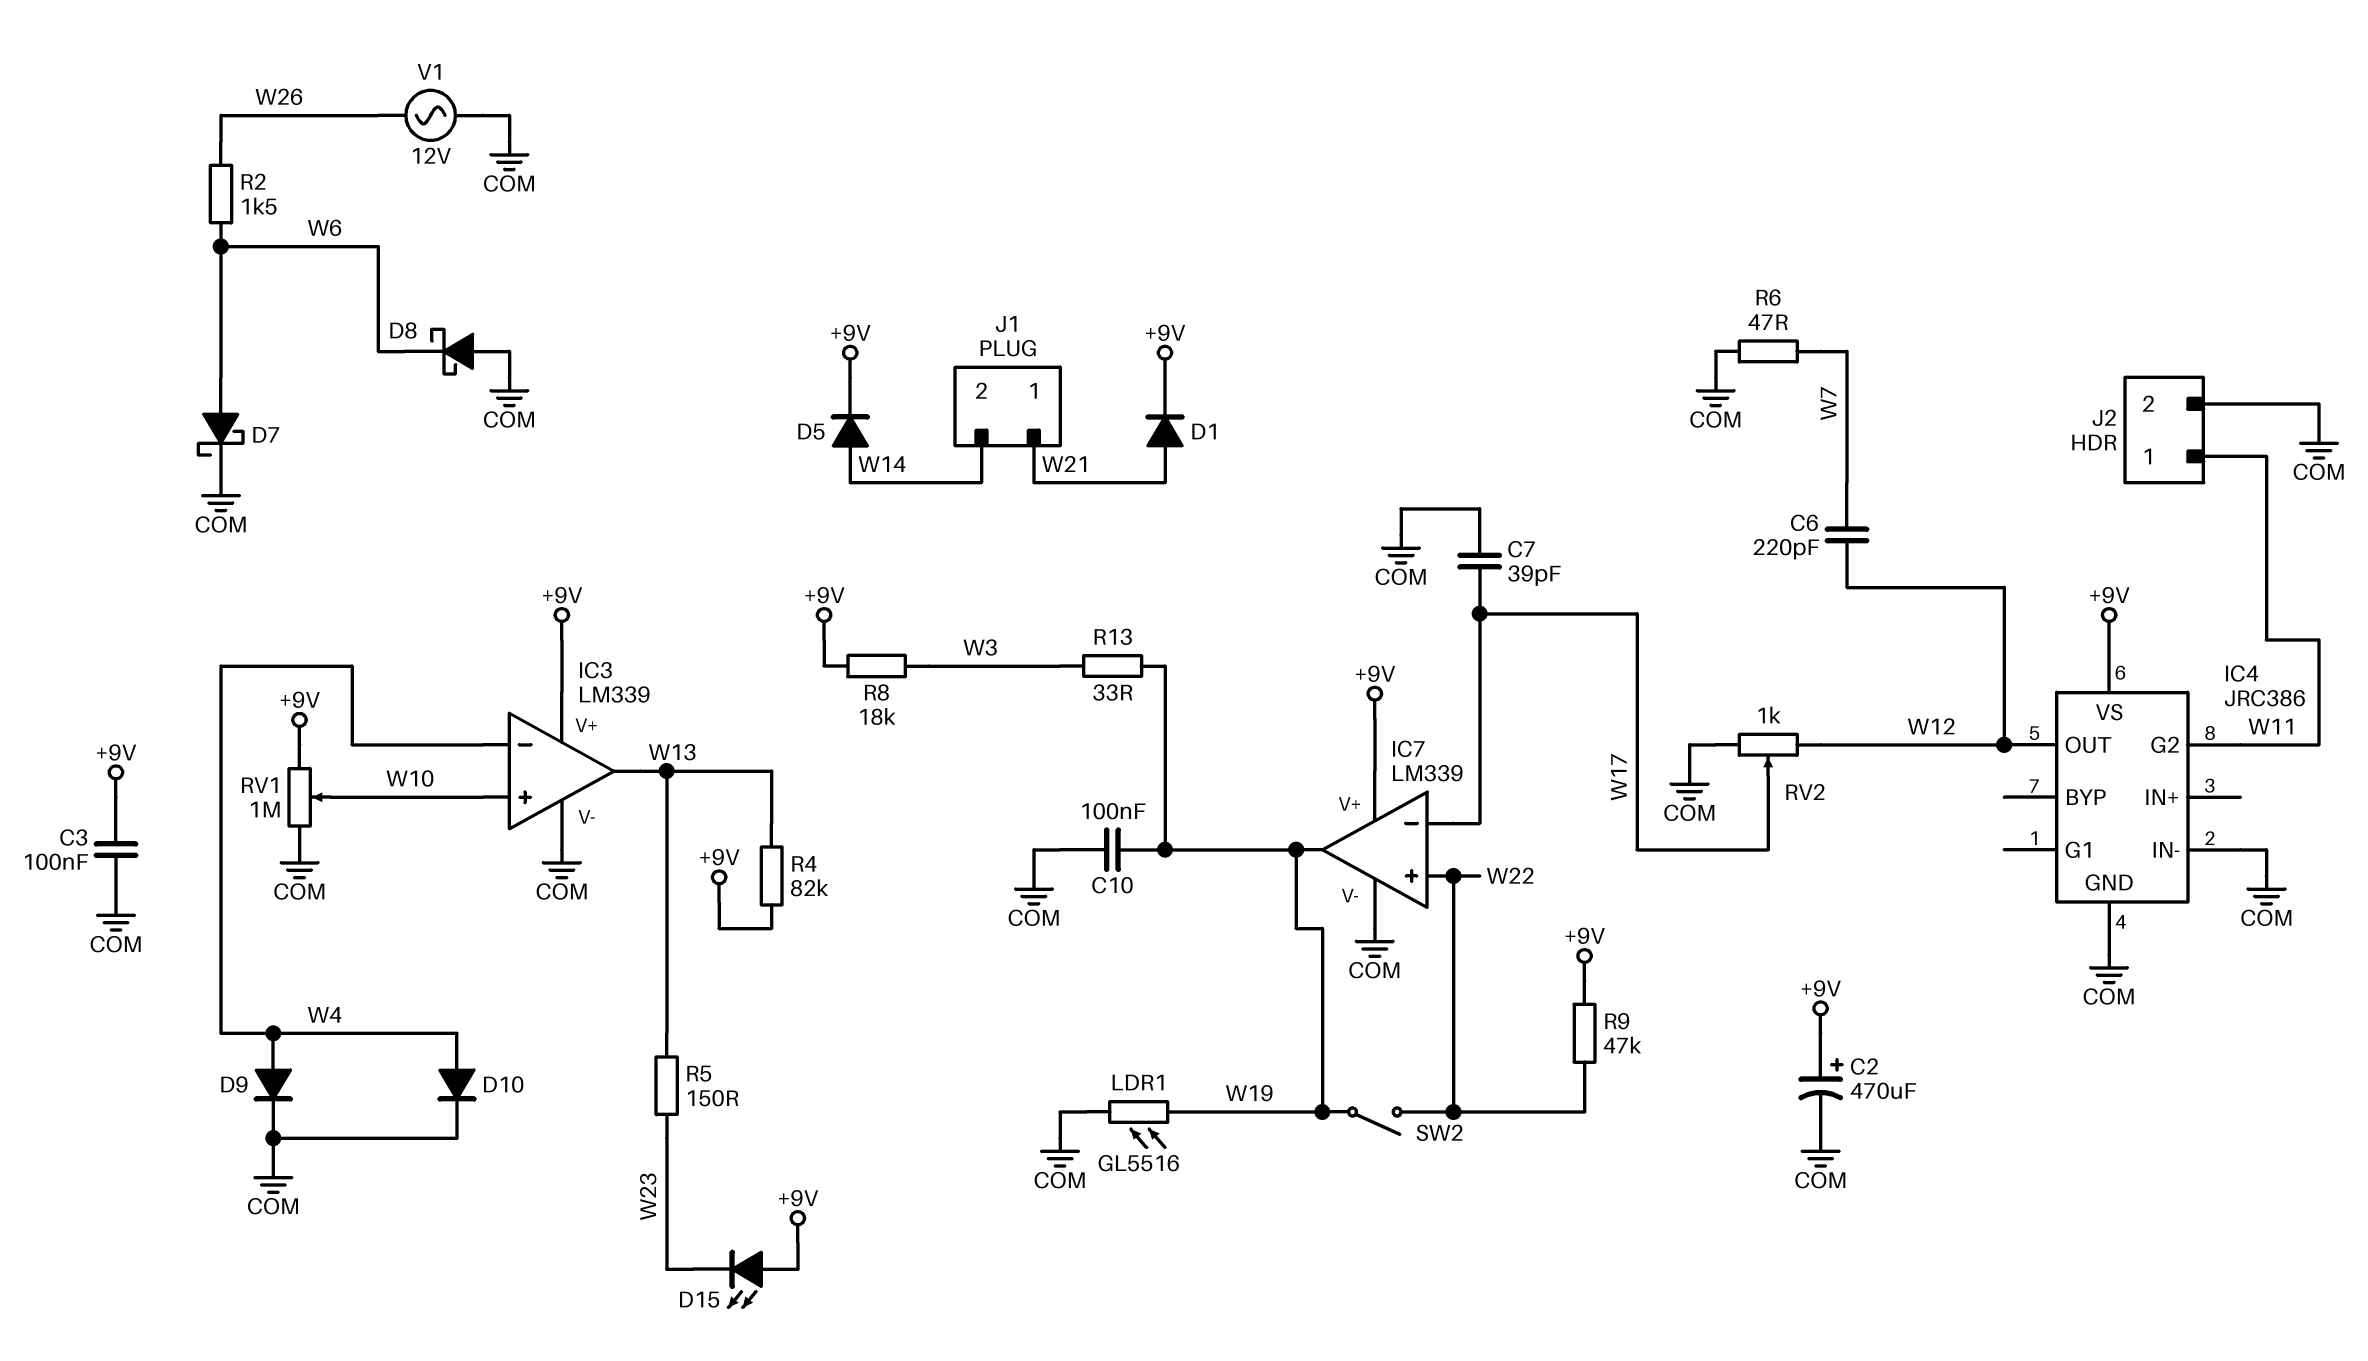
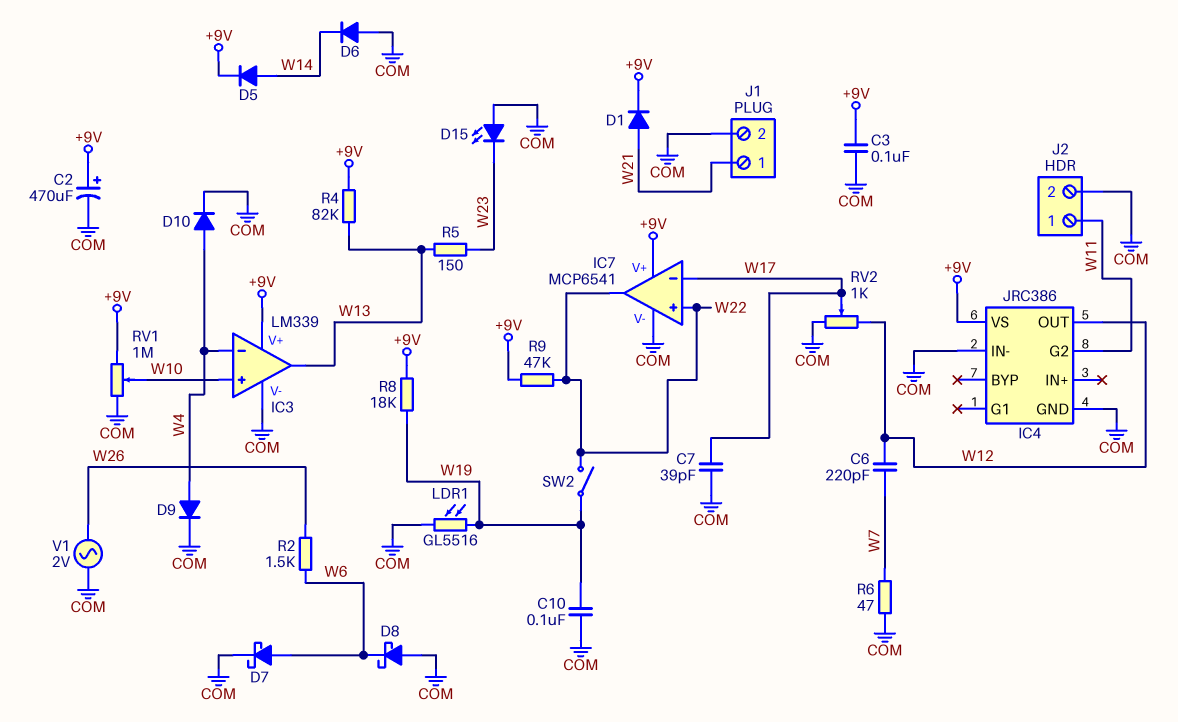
D6: none -> diode (A COM, K W14)
D15: LED (A +9V, K W23) -> LED (A COM, K W23)
IC7: LM339 -> MCP6541
IC7 pin out: W19 -> W22
J1 pin 2: W14 -> COM
R8: 18k (+9V, W3) -> 18k (+9V, W19)
R13: 33 (W3, W19) -> none
V1: AC 12V (COM, W26) -> AC 2V (COM, W26)

